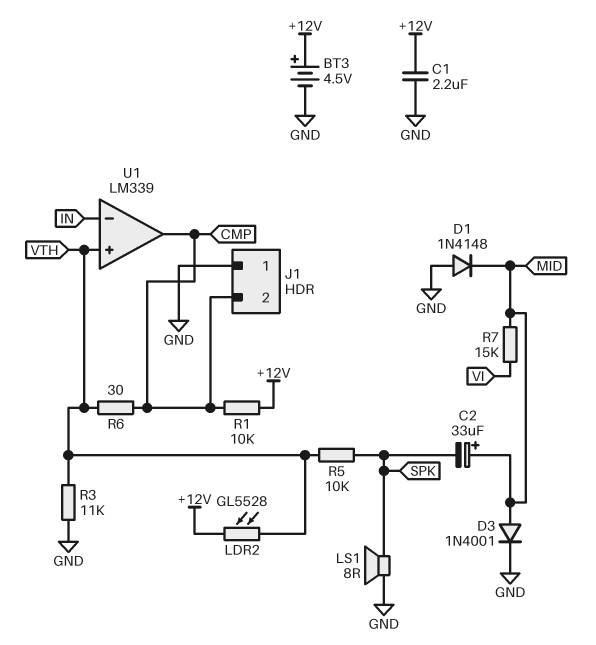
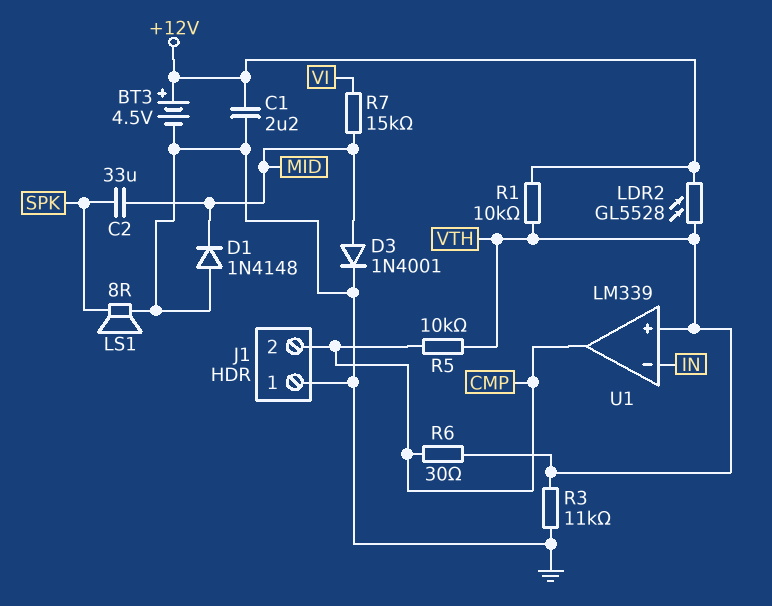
C2: 33uF (plus MID, minus SPK) -> 33uF (MID, SPK)
R1: 10k (+12V, CMP) -> 10k (+12V, VTH)
R5: 10k (SPK, VTH) -> 10k (CMP, VTH)

